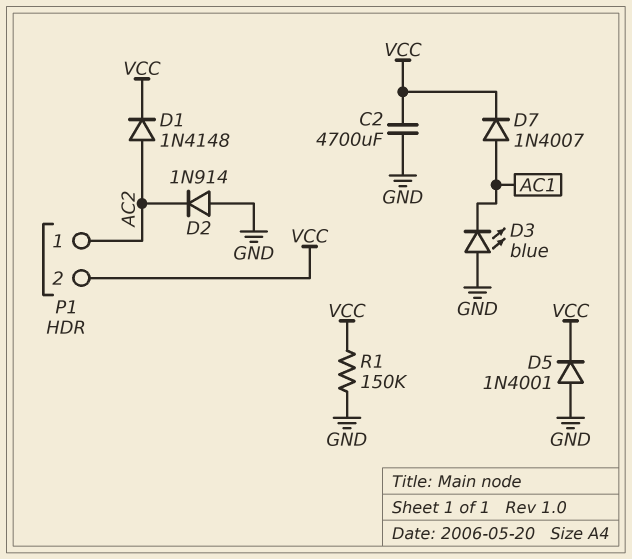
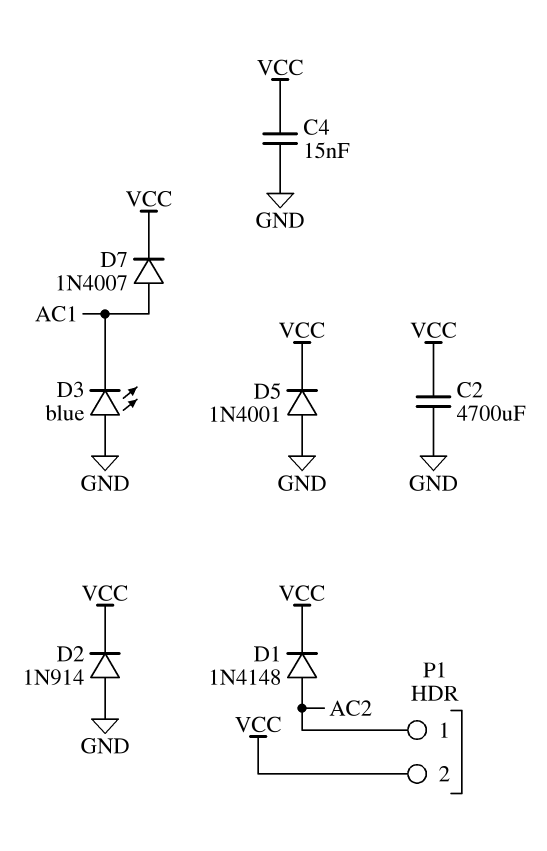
C4: none -> 15nF (GND, VCC)
D2: diode 1N914 (A GND, K AC2) -> diode 1N914 (A GND, K VCC)
R1: 150k (GND, VCC) -> none

